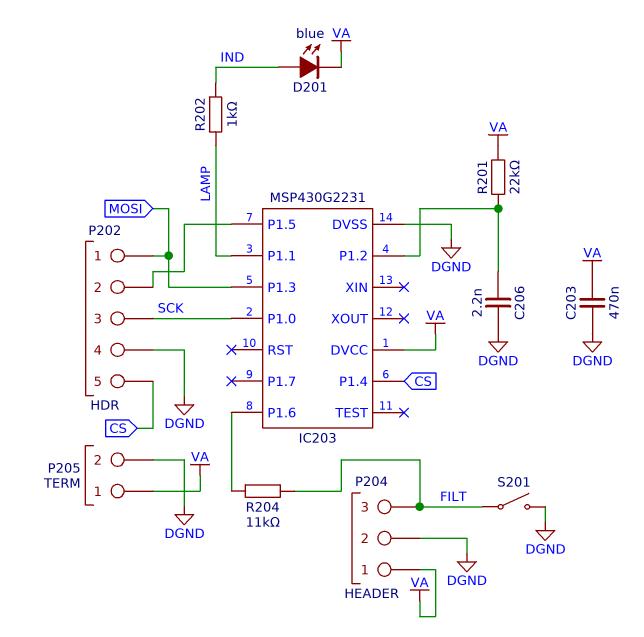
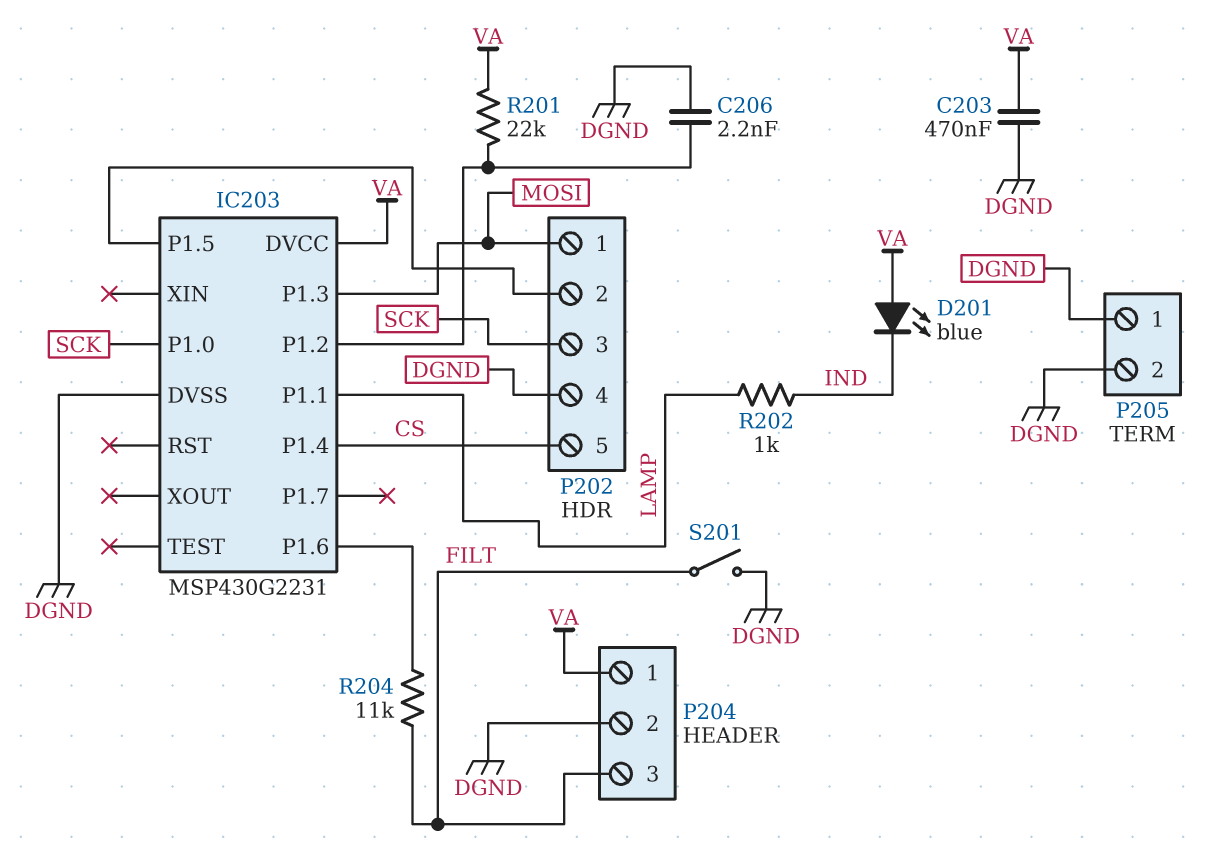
D201: LED blue (A IND, K VA) -> LED blue (A VA, K IND)
P205 pin 1: VA -> DGND

